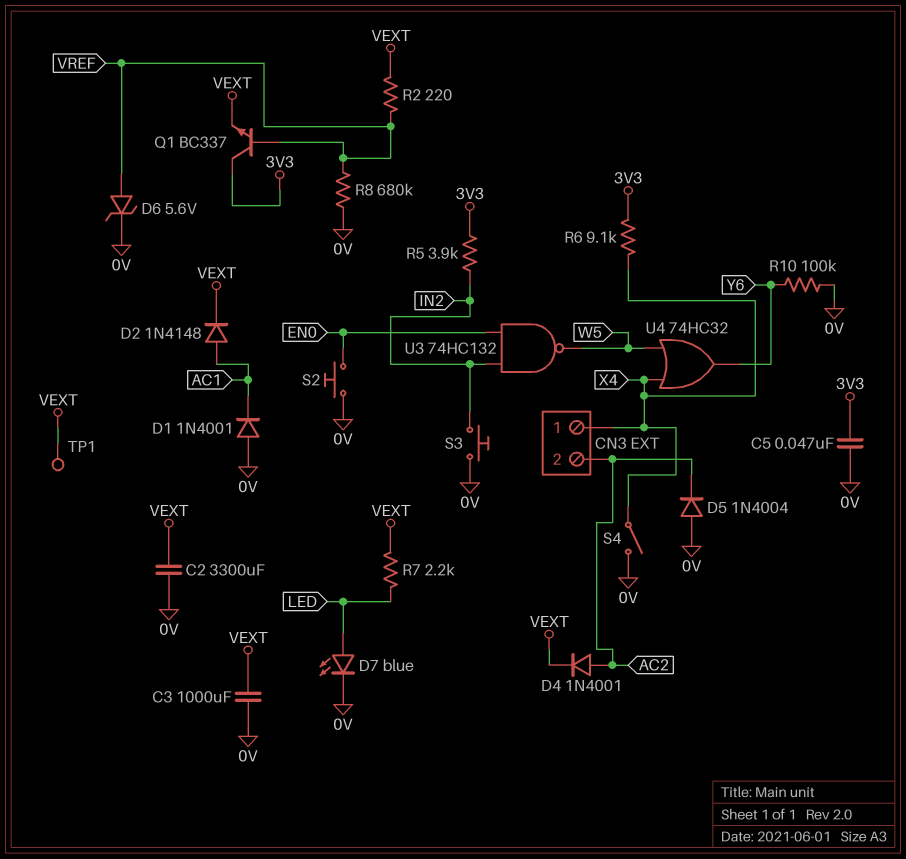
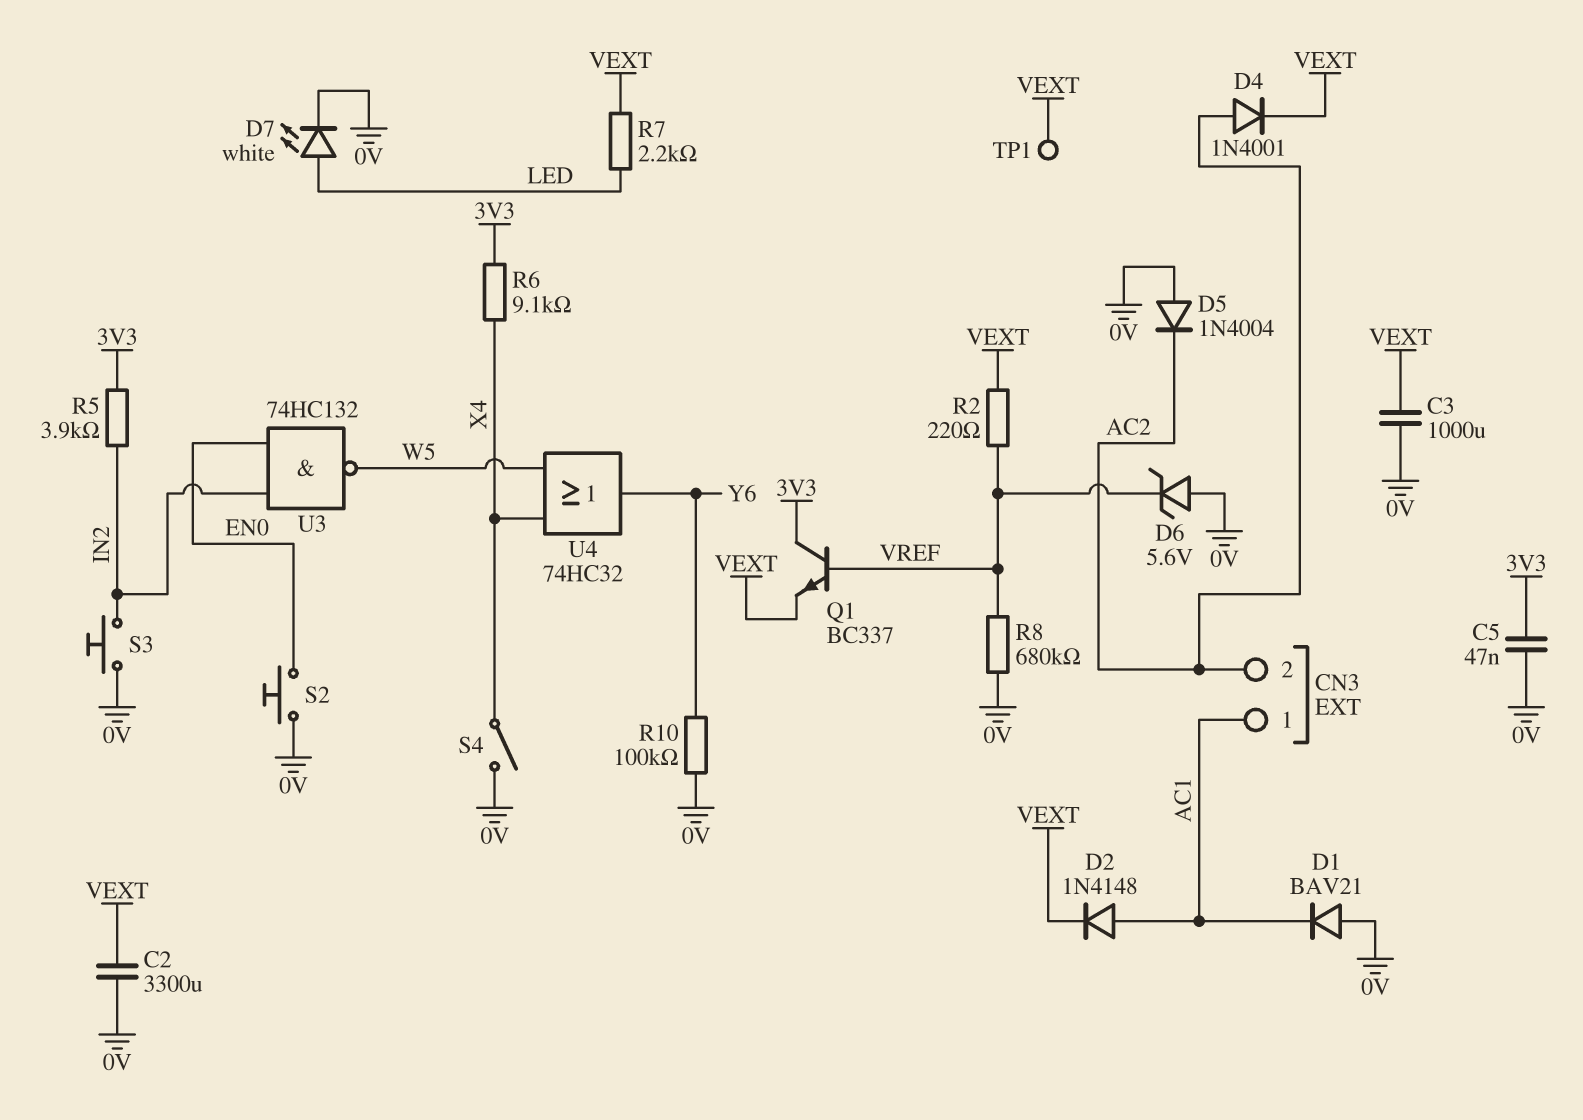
CN3 pin 1: X4 -> AC1
D1: diode 1N4001 (A 0V, K AC1) -> diode BAV21 (A 0V, K AC1)
D6: zener 5.6V (A VREF, K 0V) -> zener 5.6V (A 0V, K VREF)
D7: LED blue (A LED, K 0V) -> LED white (A LED, K 0V)

